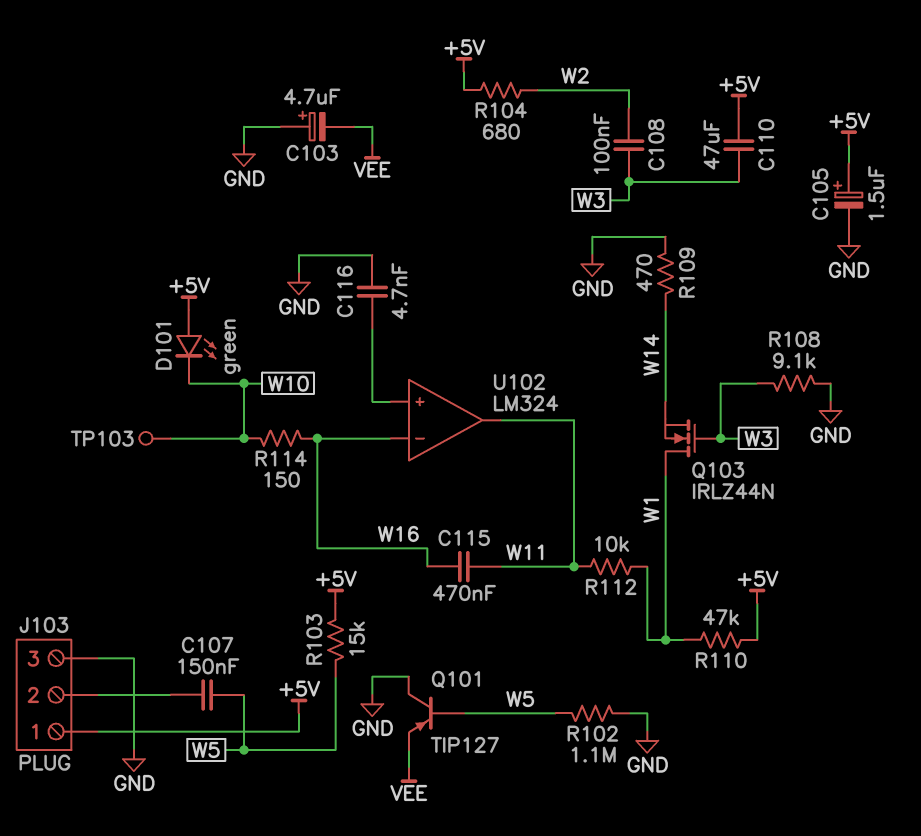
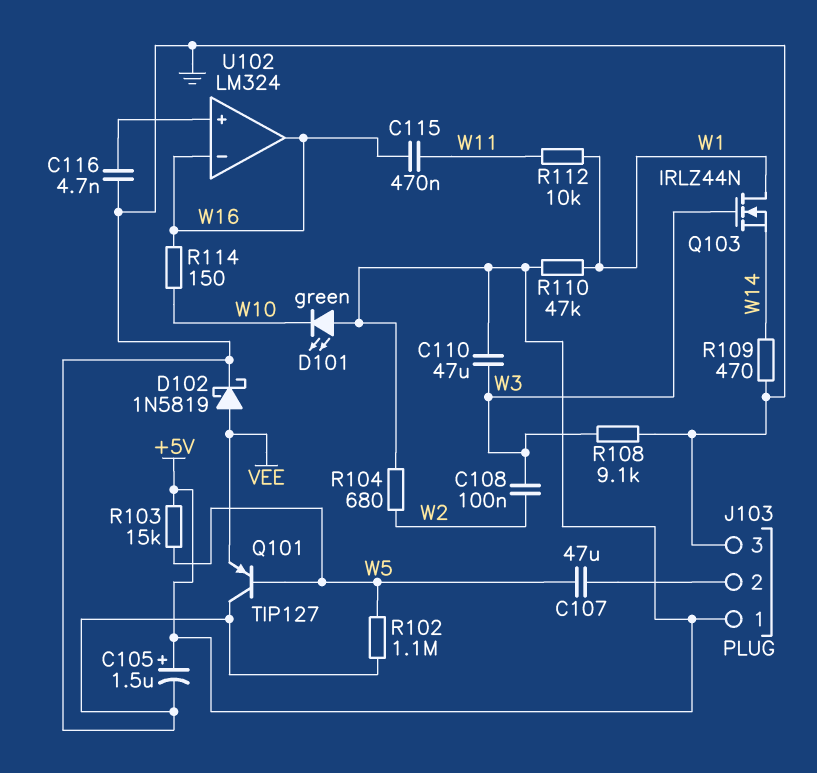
C103: 4.7uF (plus GND, minus VEE) -> none
C107: 150nF (J103/2, W5) -> 47uF (J103/2, W5)
D102: none -> schottky 1N5819 (A VEE, K GND)
TP103: test point (W10) -> none
U102 pin out: W11 -> W16

